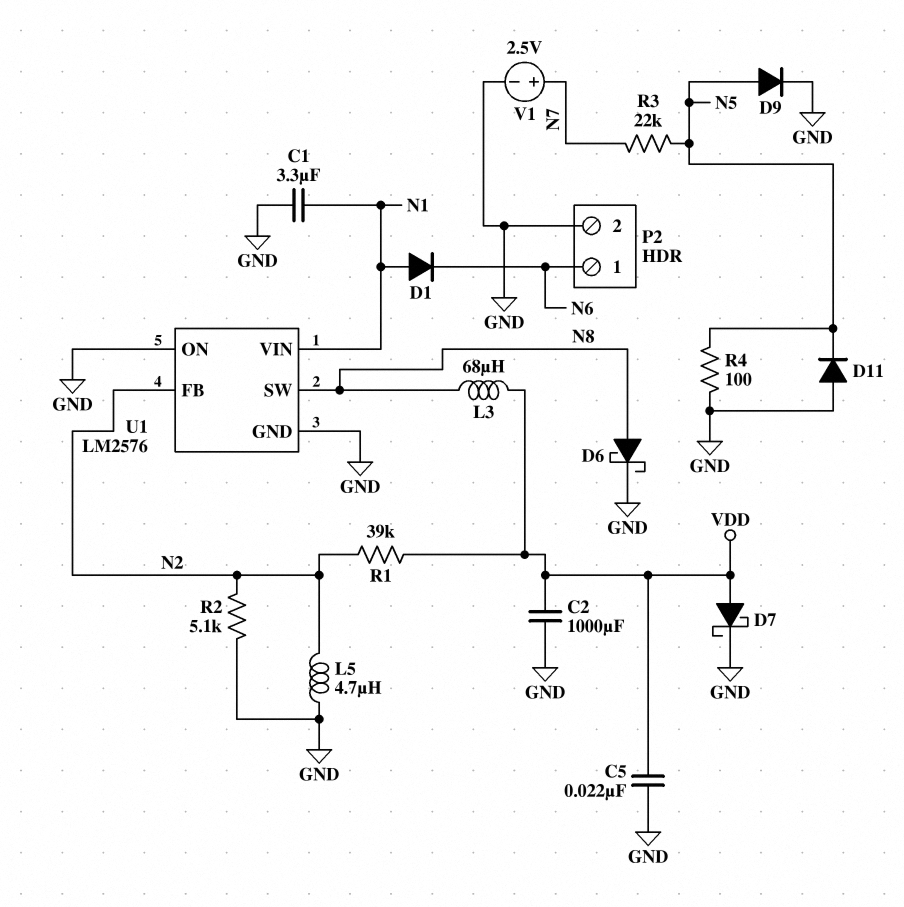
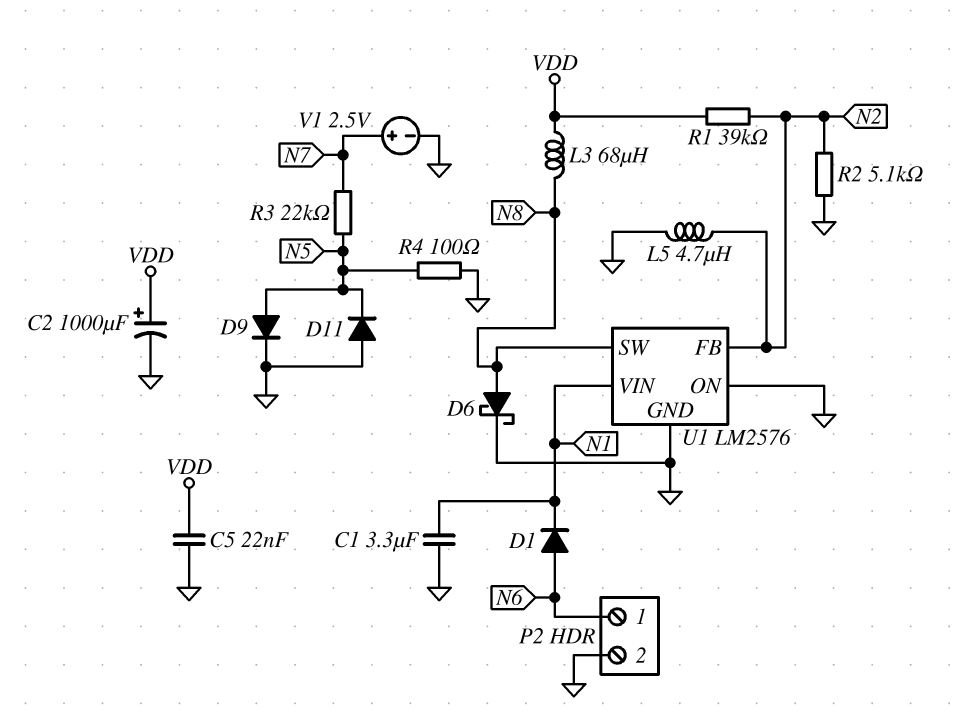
C2: 1000uF (GND, VDD) -> 1000uF (plus VDD, minus GND)
D1: diode (A N1, K N6) -> diode (A N6, K N1)
D7: schottky (A VDD, K GND) -> none

